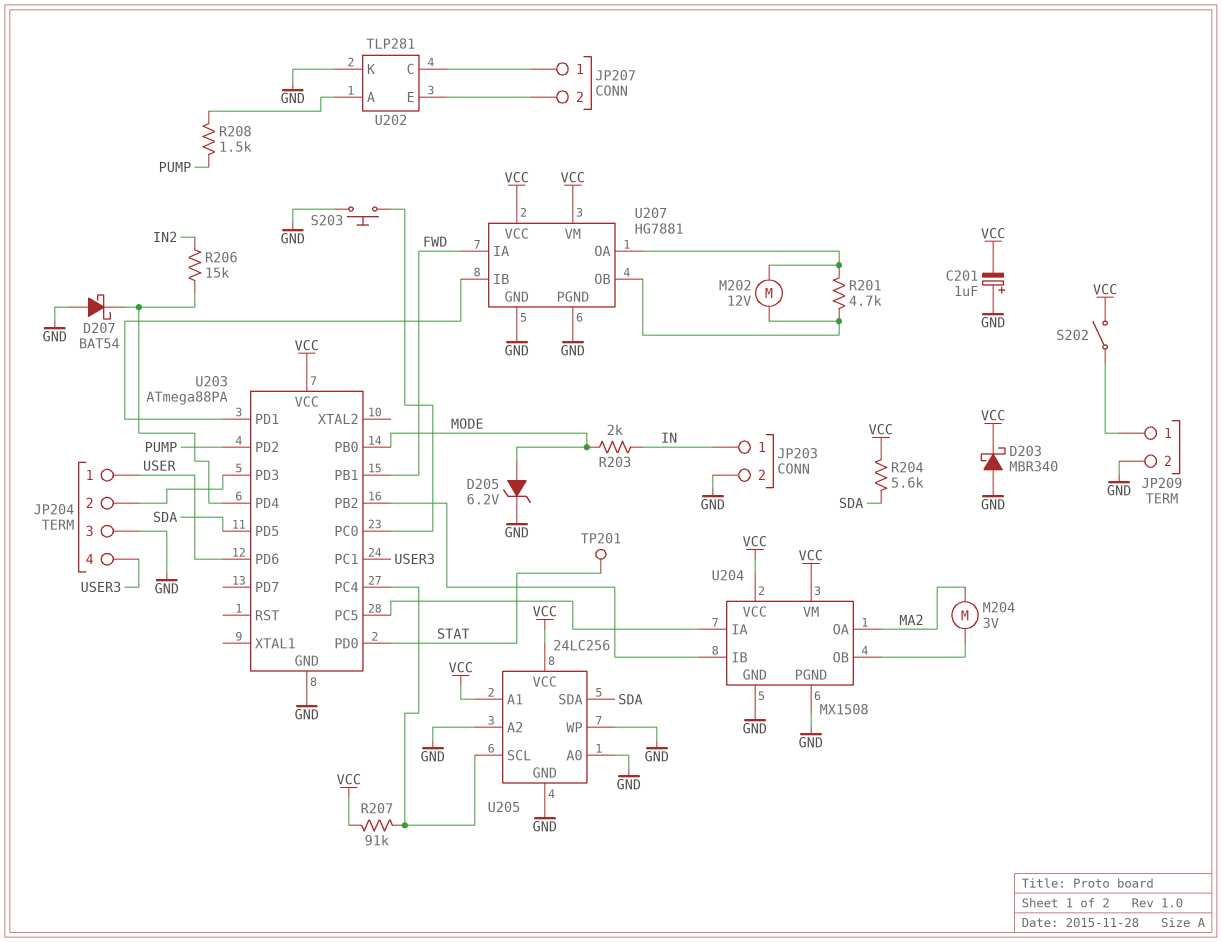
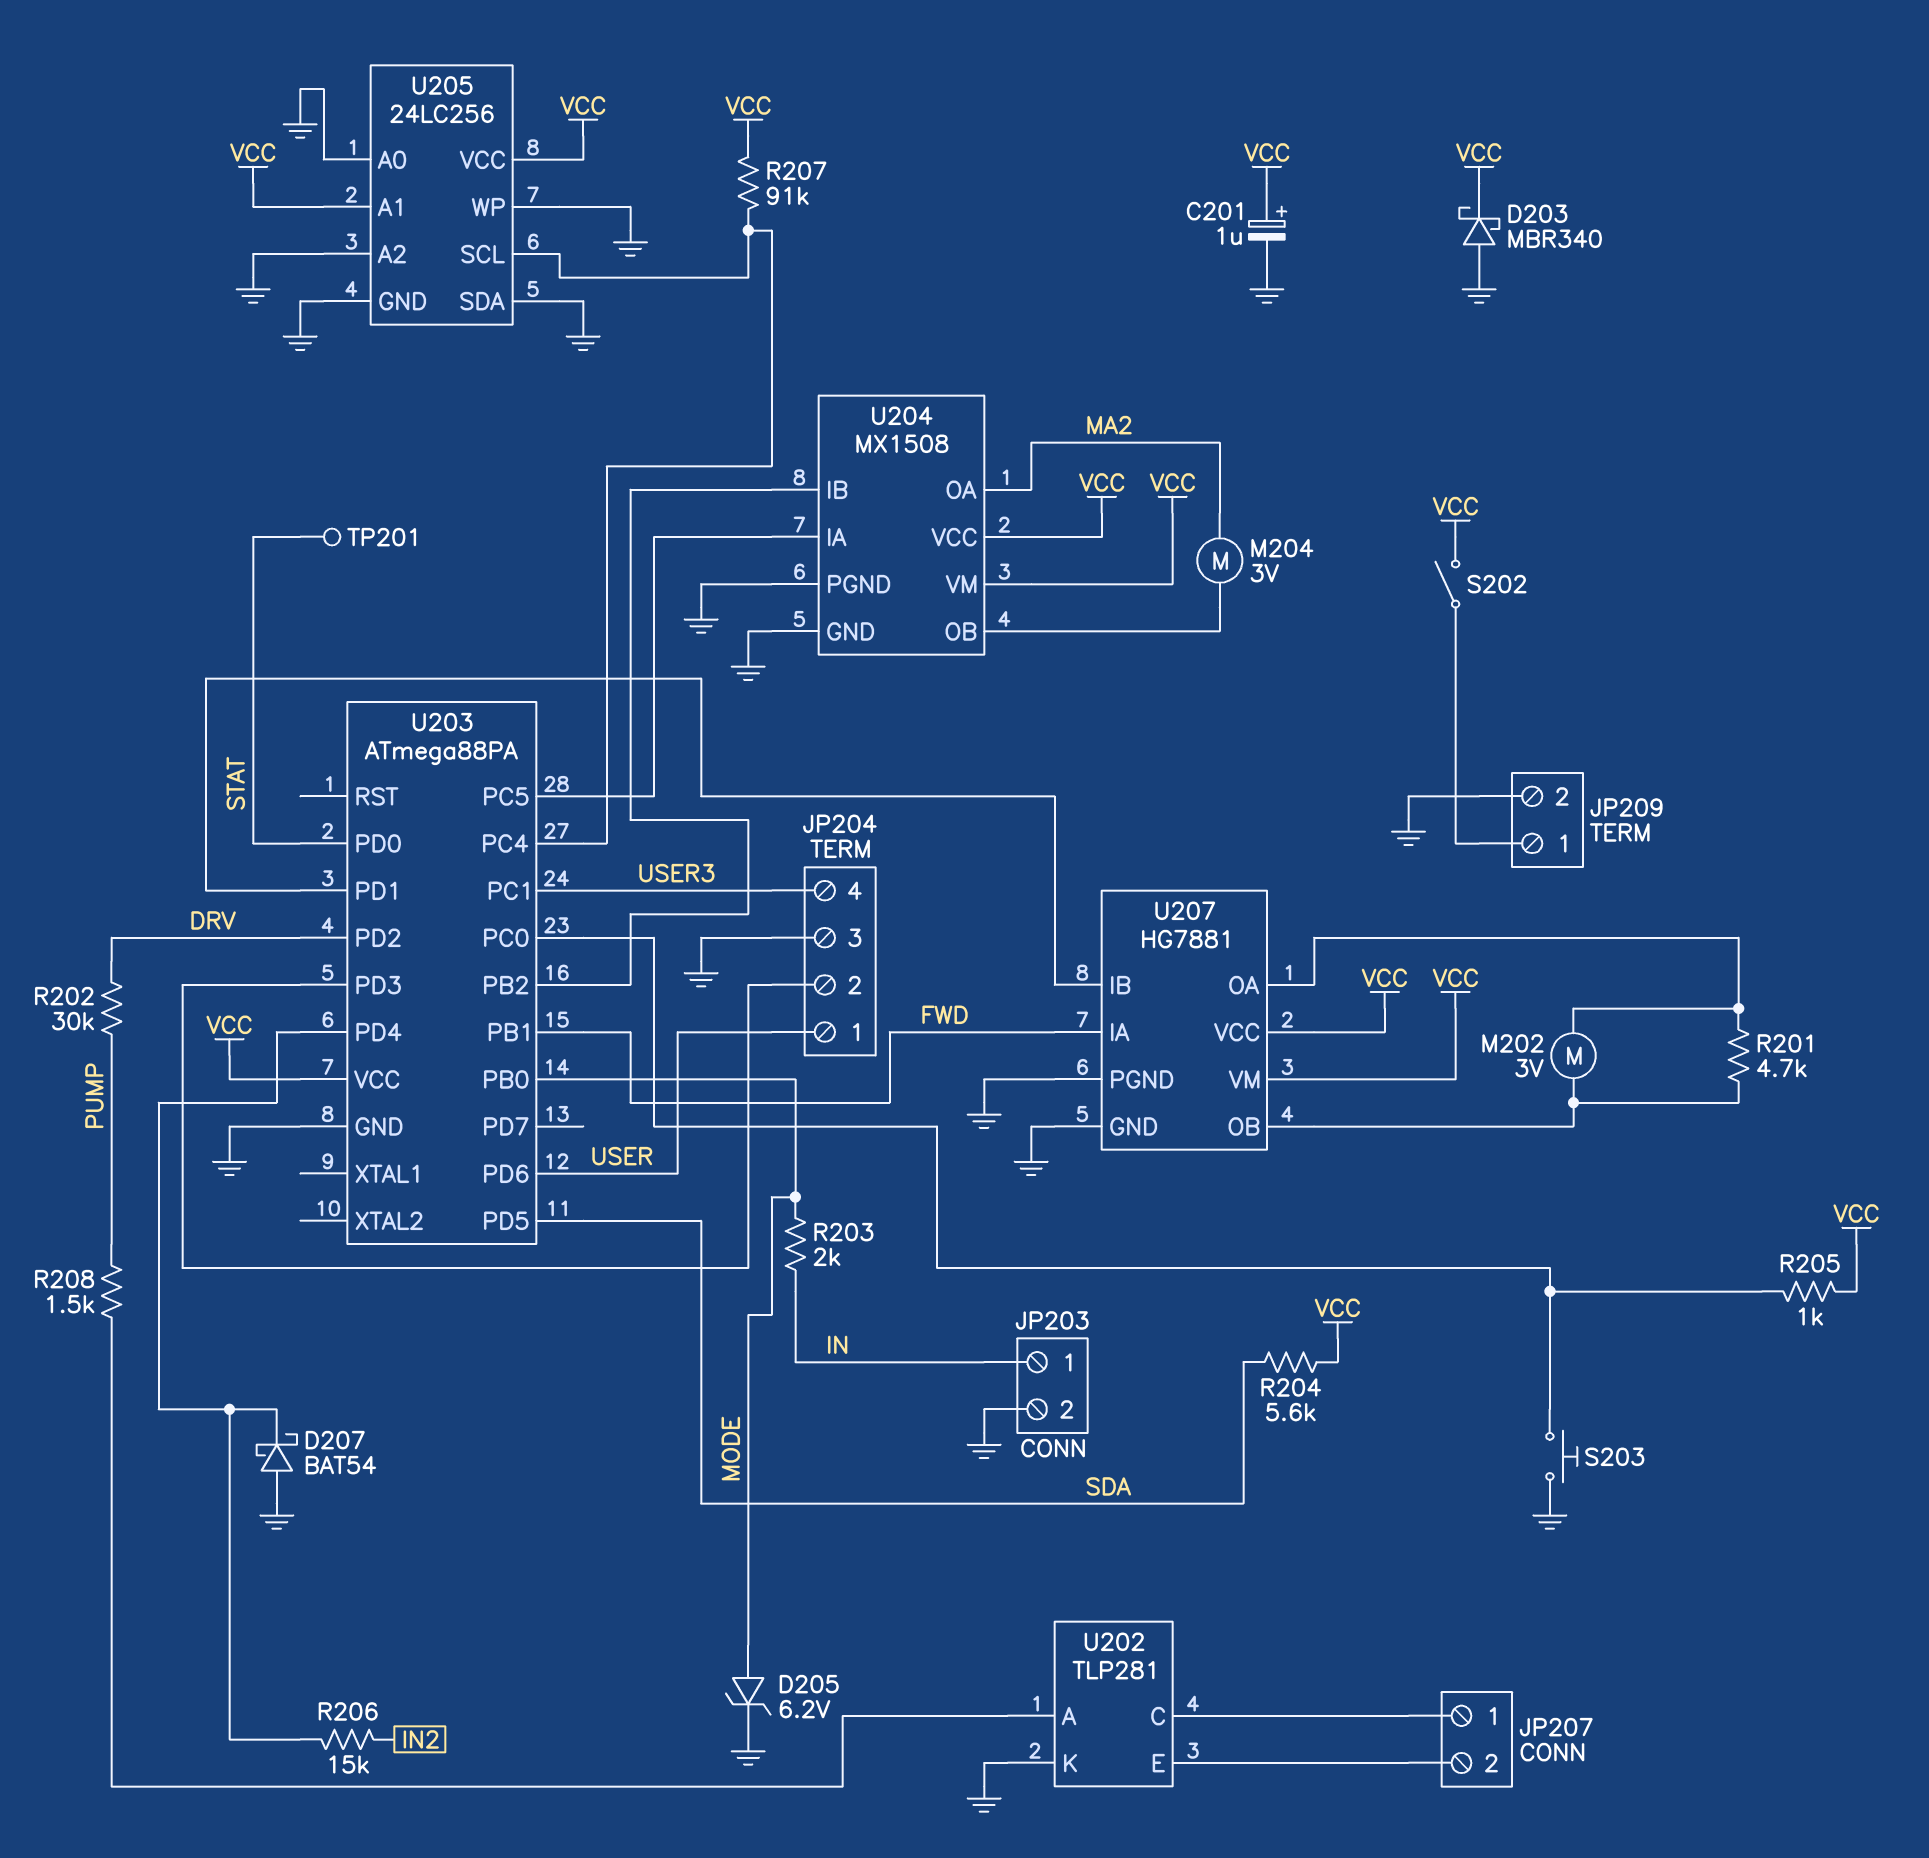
C201: 1uF (plus GND, minus VCC) -> 1uF (plus VCC, minus GND)
M202: motor 12V (U207/OA, U207/OB) -> motor 3V (U207/OA, U207/OB)
R202: none -> 30k (DRV, PUMP)
R205: none -> 1k (U203/PC0, VCC)
U203 pin PD2: PUMP -> DRV
U205 pin SDA: SDA -> GND

